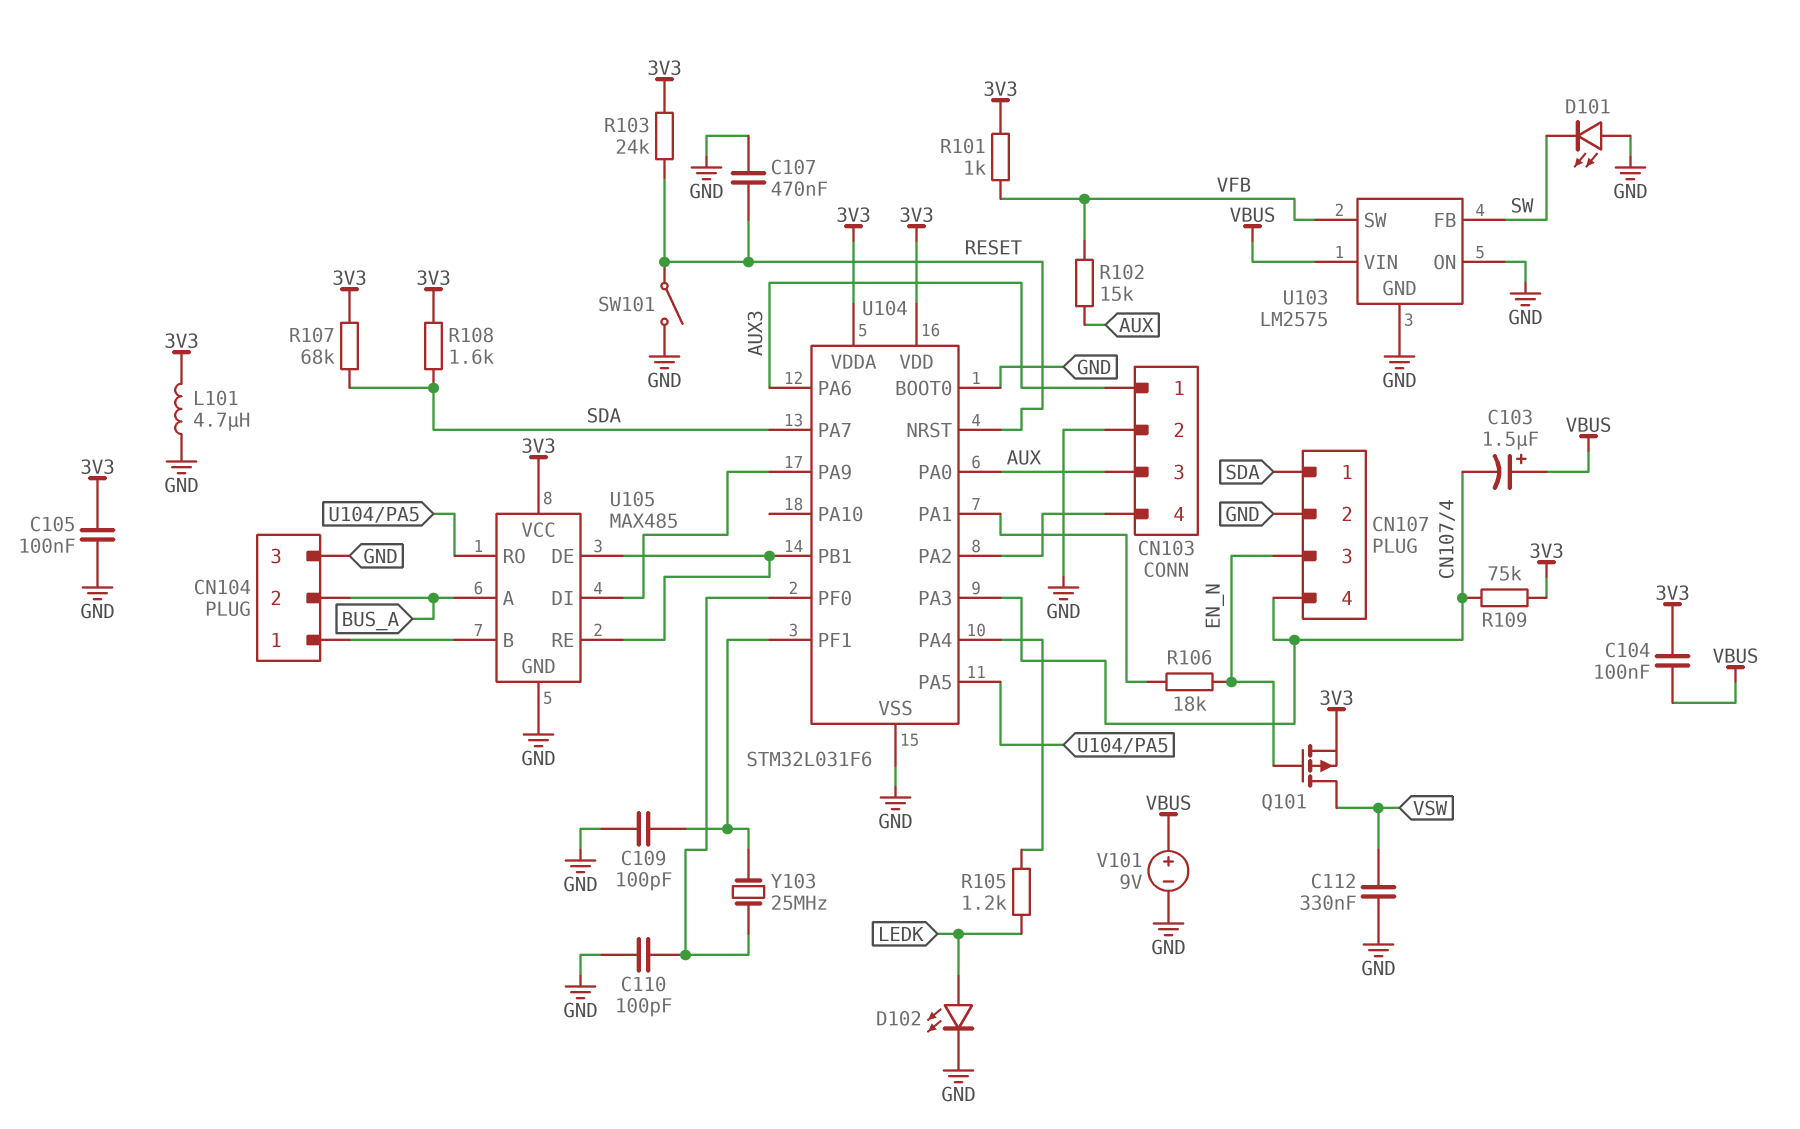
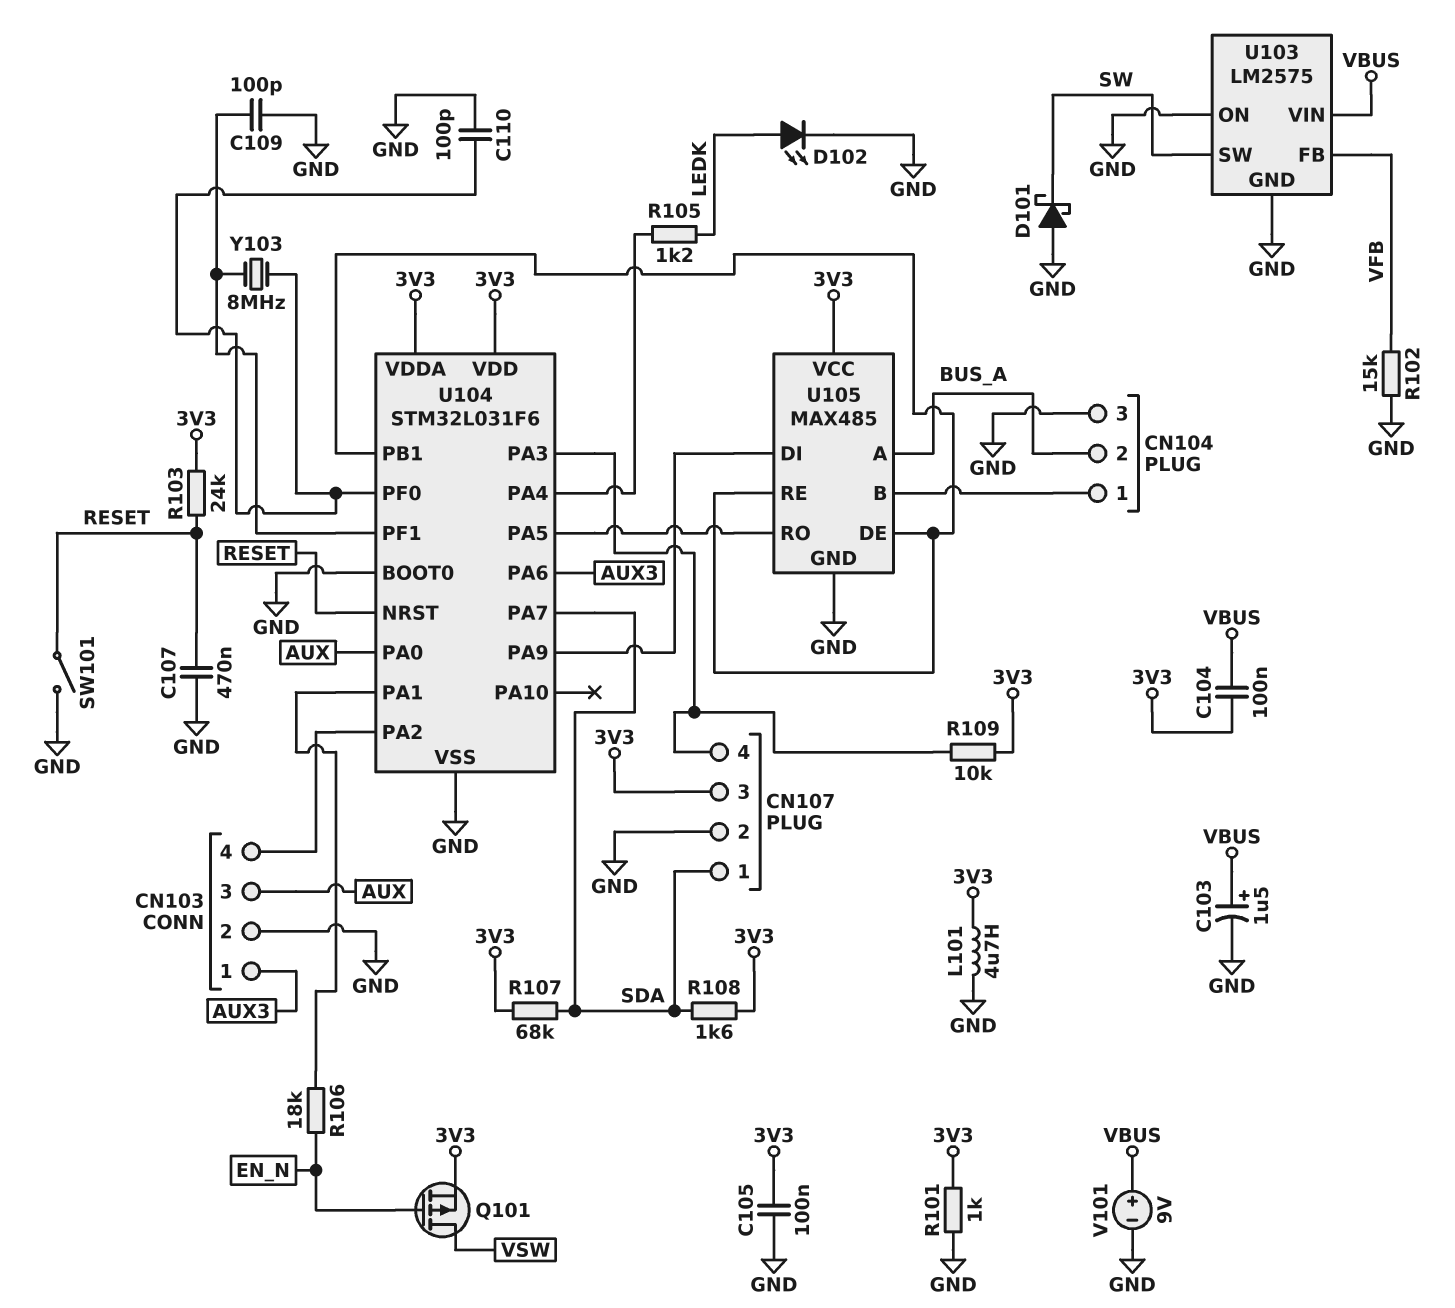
C103: 1.5uF (plus VBUS, minus CN107/4) -> 1.5uF (plus VBUS, minus GND)
C112: 330nF (GND, VSW) -> none
CN107 pin 3: EN_N -> 3V3
D101: LED (A GND, K SW) -> schottky (A GND, K SW)
R101: 1k (3V3, VFB) -> 1k (3V3, GND)
R102: 15k (AUX, VFB) -> 15k (GND, VFB)
R109: 75k (3V3, CN107/4) -> 10k (3V3, CN107/4)
U103 pin FB: SW -> VFB
U103 pin SW: VFB -> SW
Y103: 25MHz (U104/PF0, U104/PF1) -> 8MHz (U104/PF0, U104/PF1)

